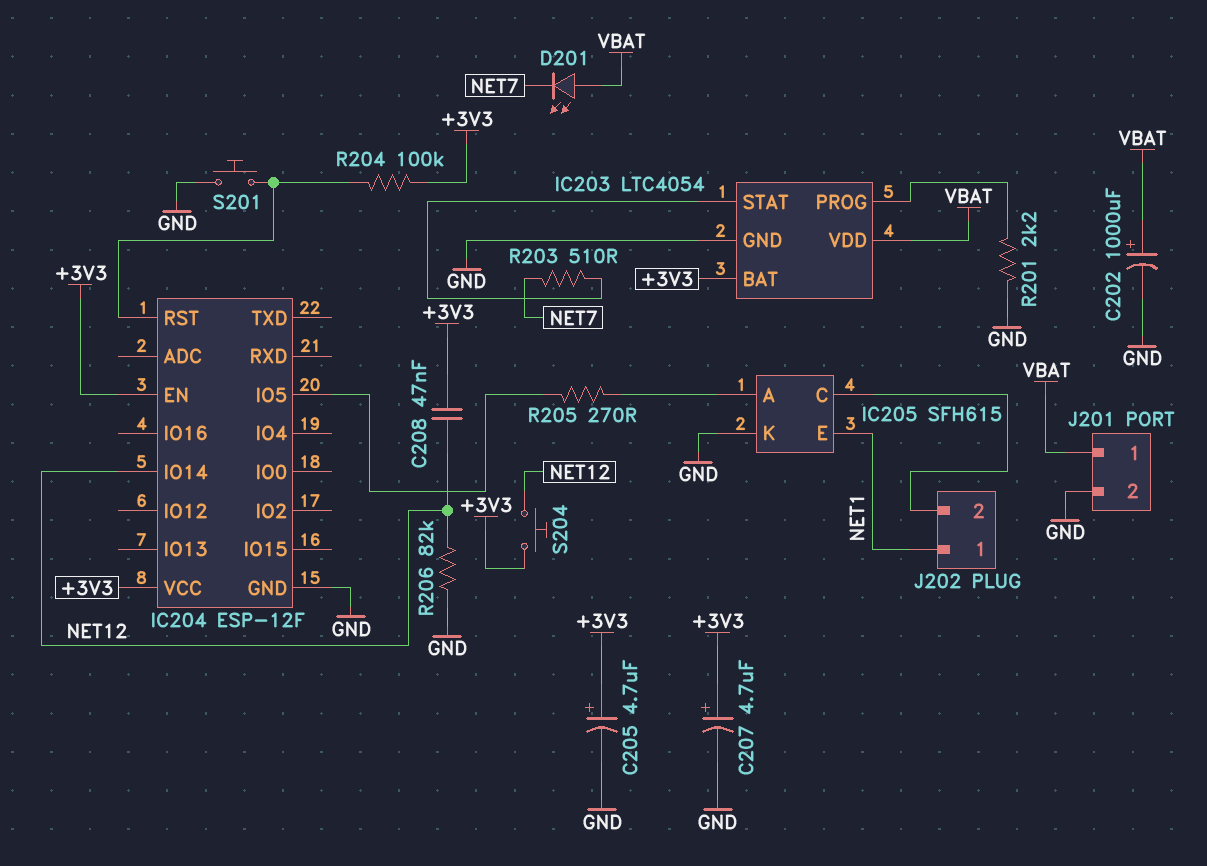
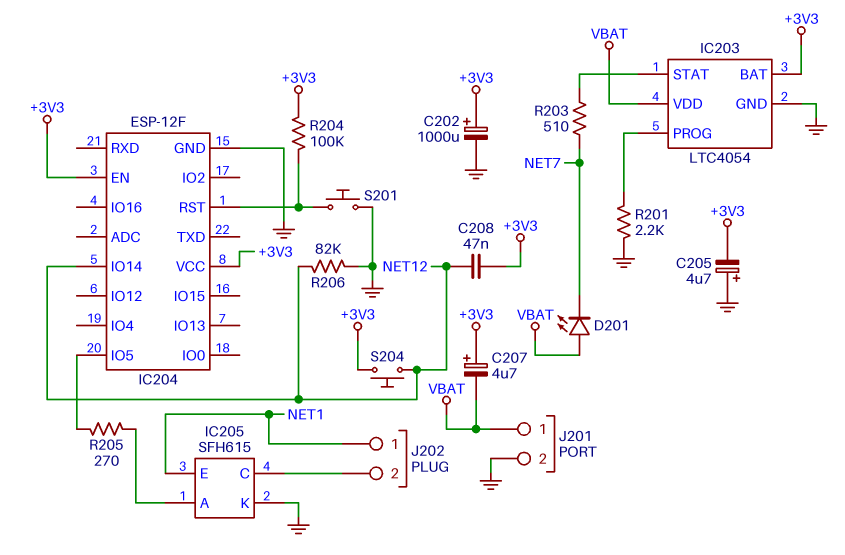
C202: 1000uF (plus VBAT, minus GND) -> 1000uF (plus +3V3, minus GND)
C205: 4.7uF (plus +3V3, minus GND) -> 4.7uF (plus GND, minus +3V3)
C207: 4.7uF (plus +3V3, minus GND) -> 4.7uF (plus +3V3, minus VBAT)

